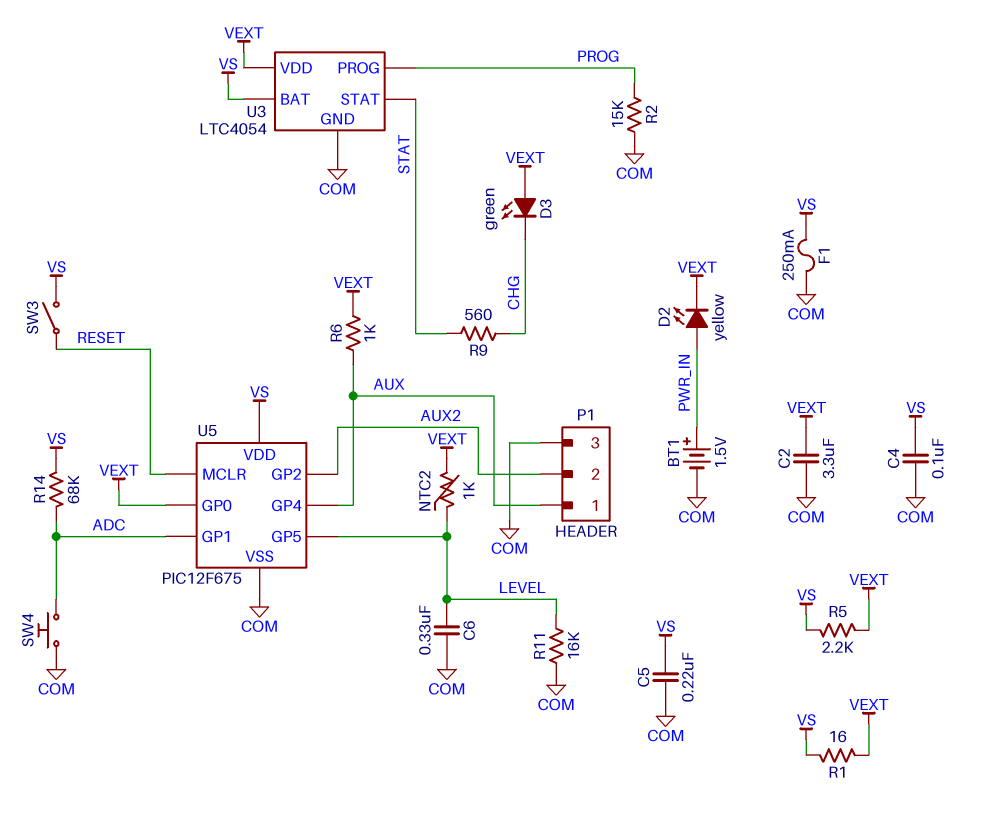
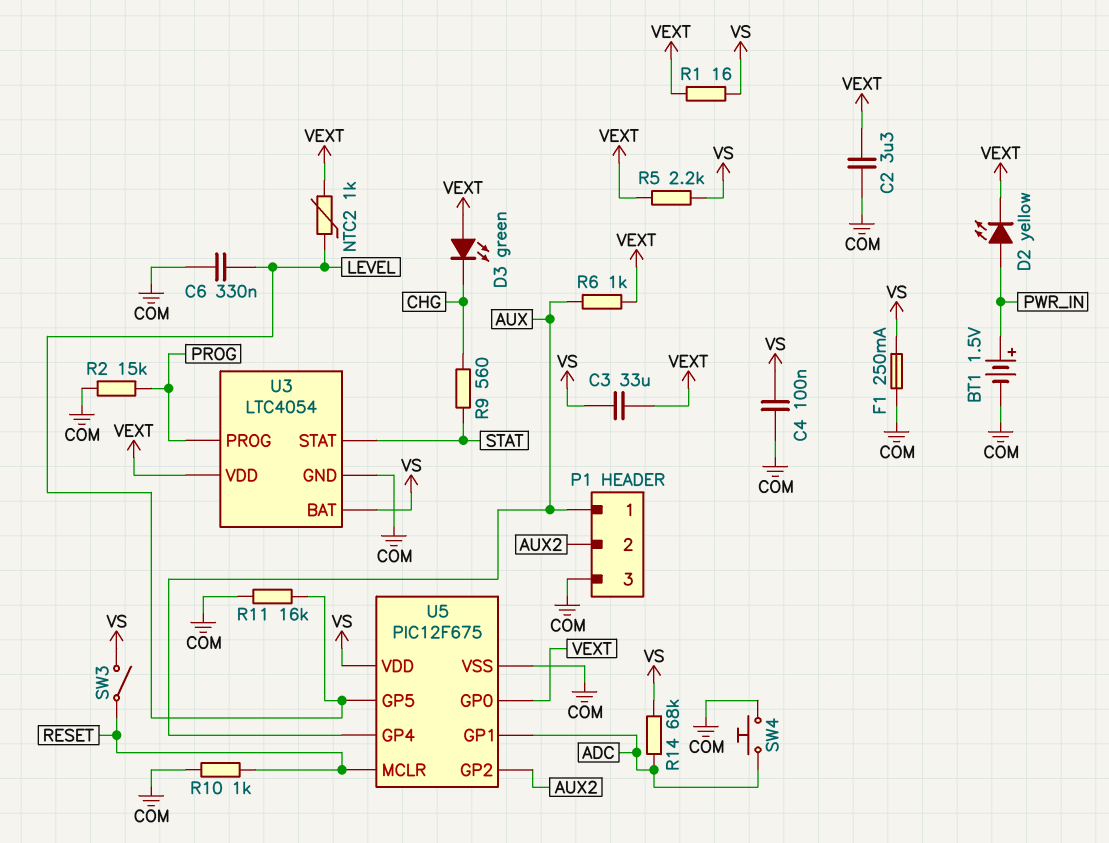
C3: none -> 33uF (VEXT, VS)
C5: 220nF (COM, VS) -> none
R10: none -> 1k (COM, RESET)

